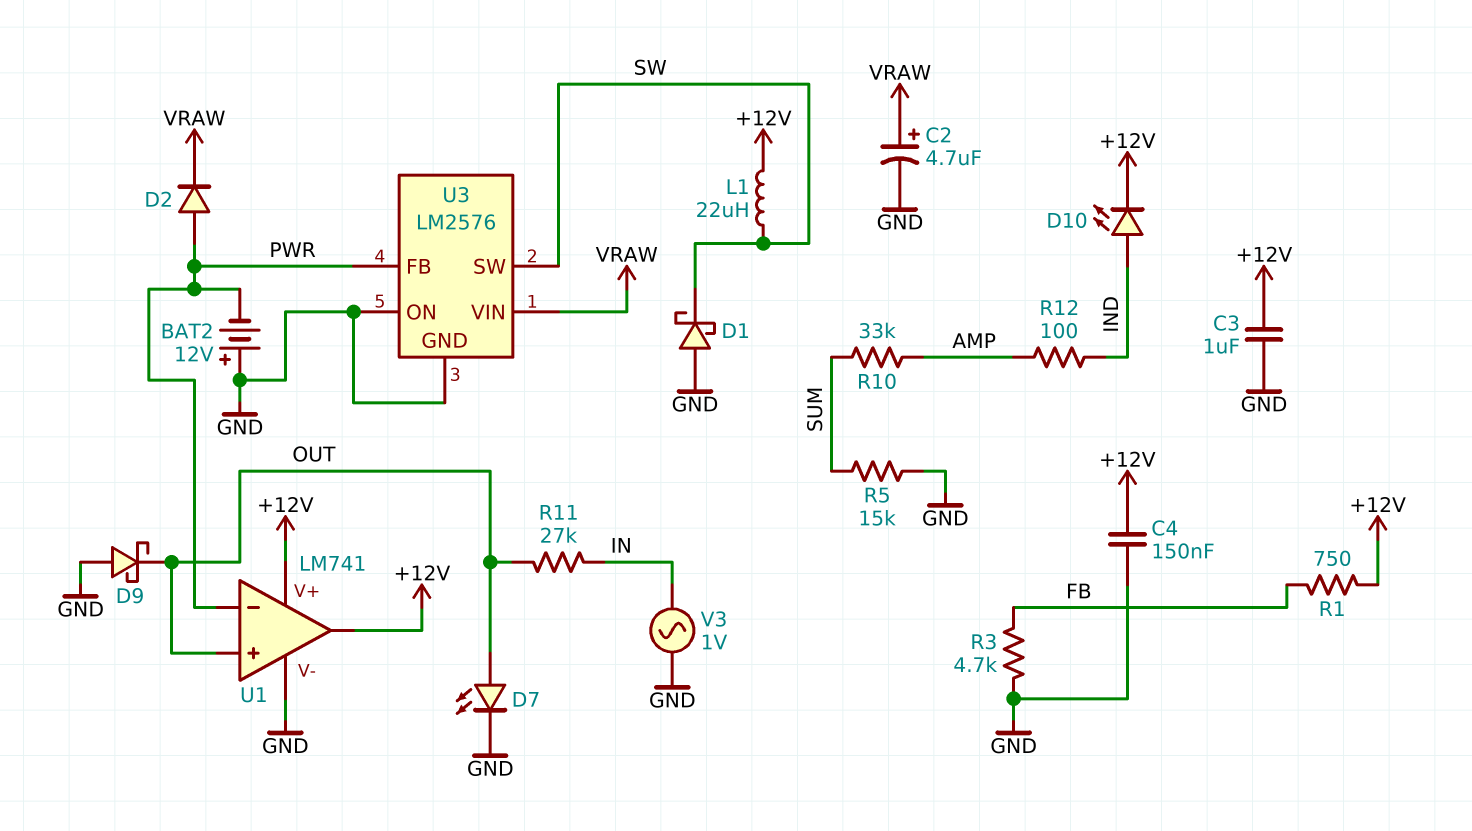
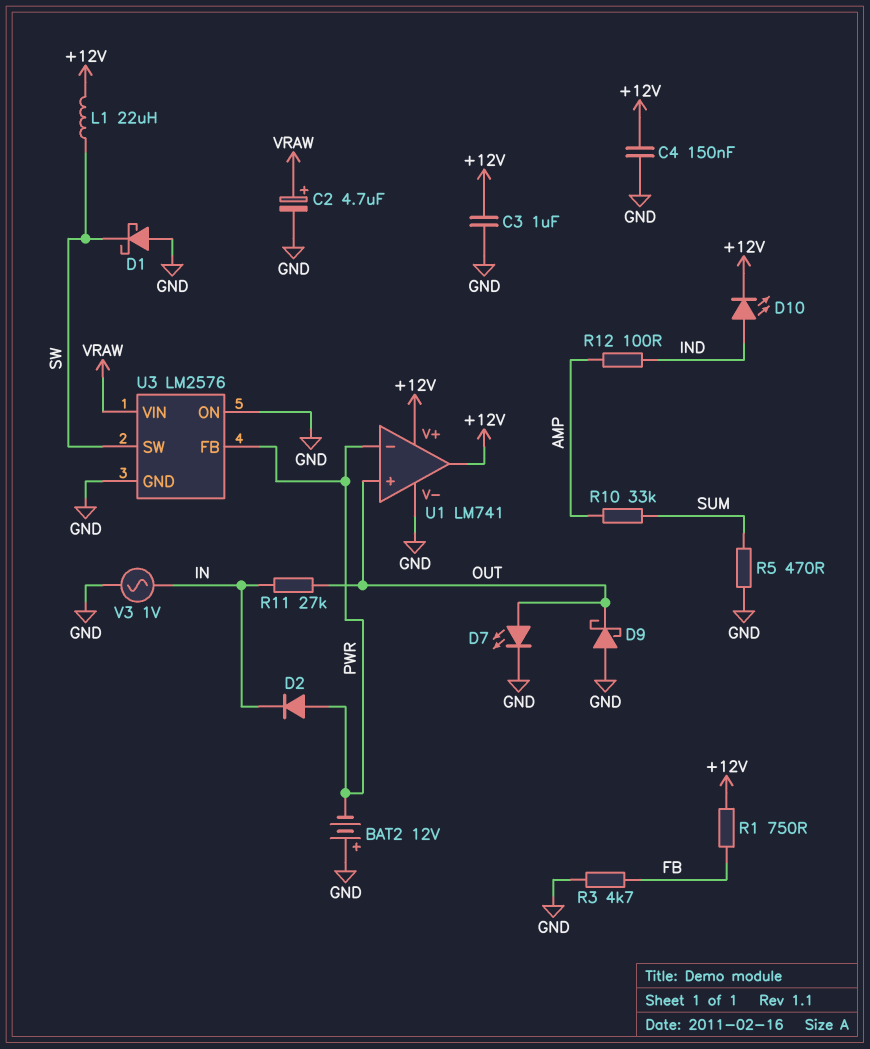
D2: diode (A PWR, K VRAW) -> diode (A PWR, K IN)
R5: 15k (GND, SUM) -> 470 (GND, SUM)

